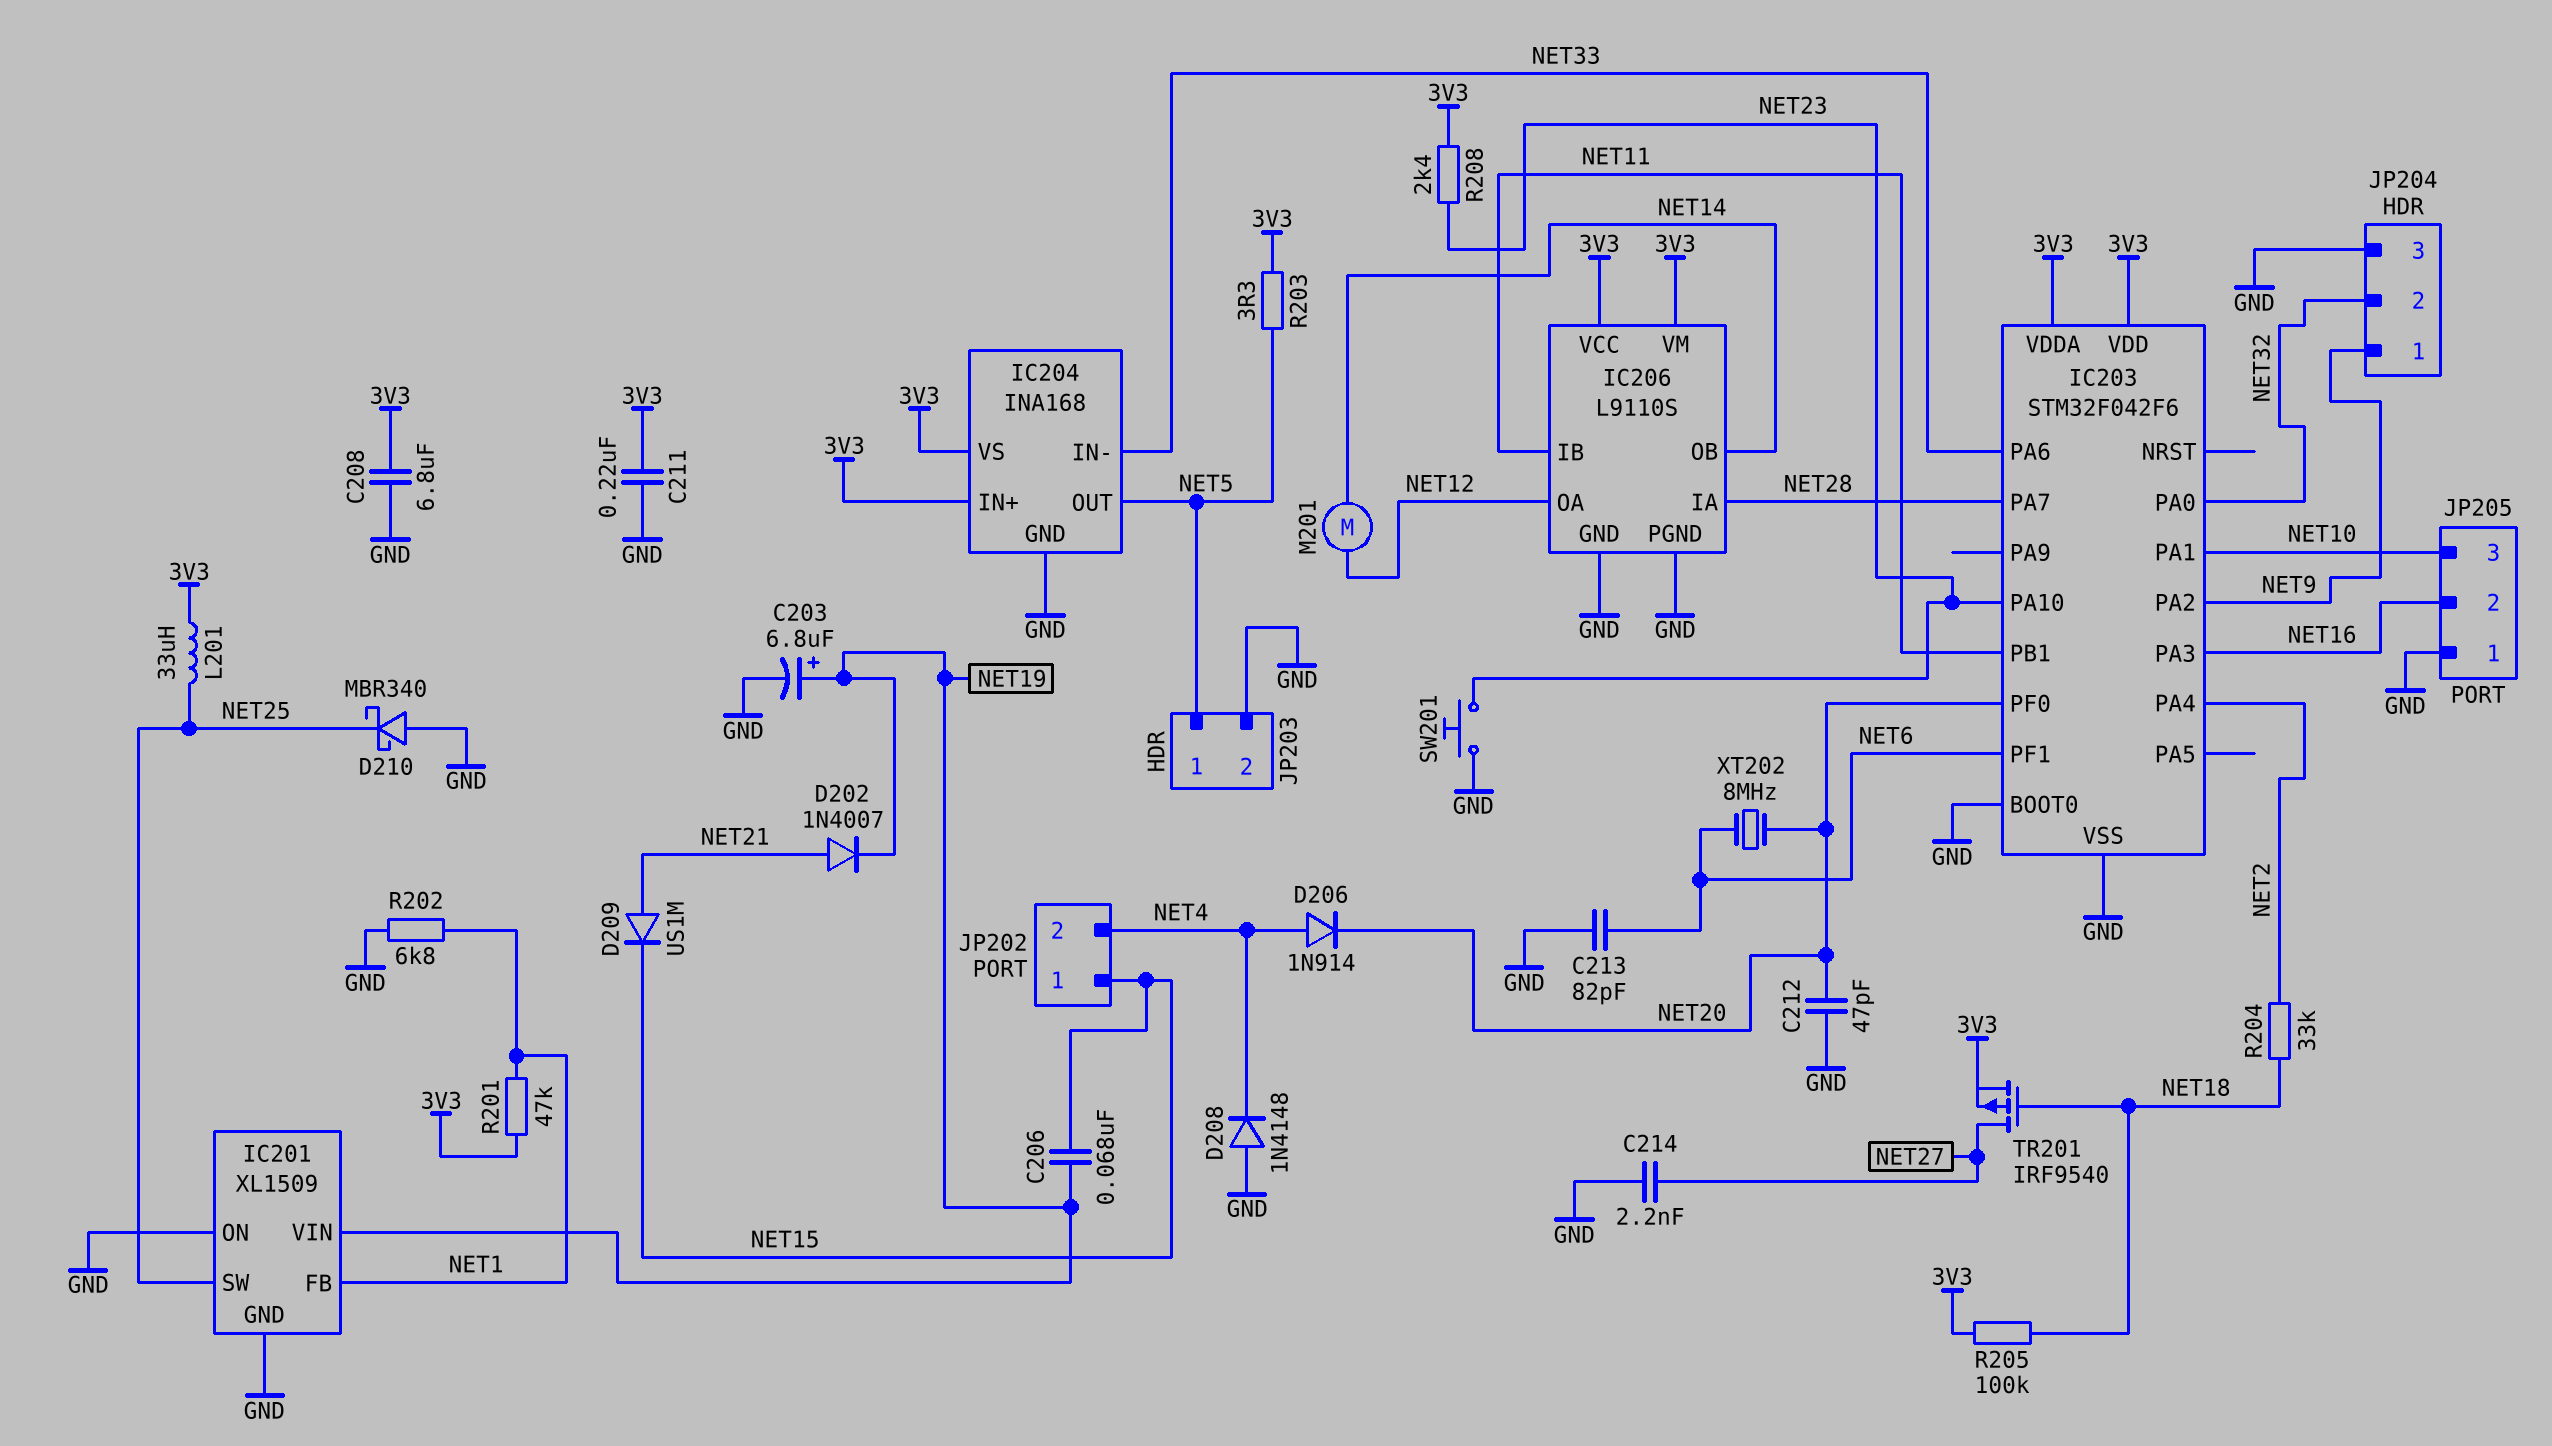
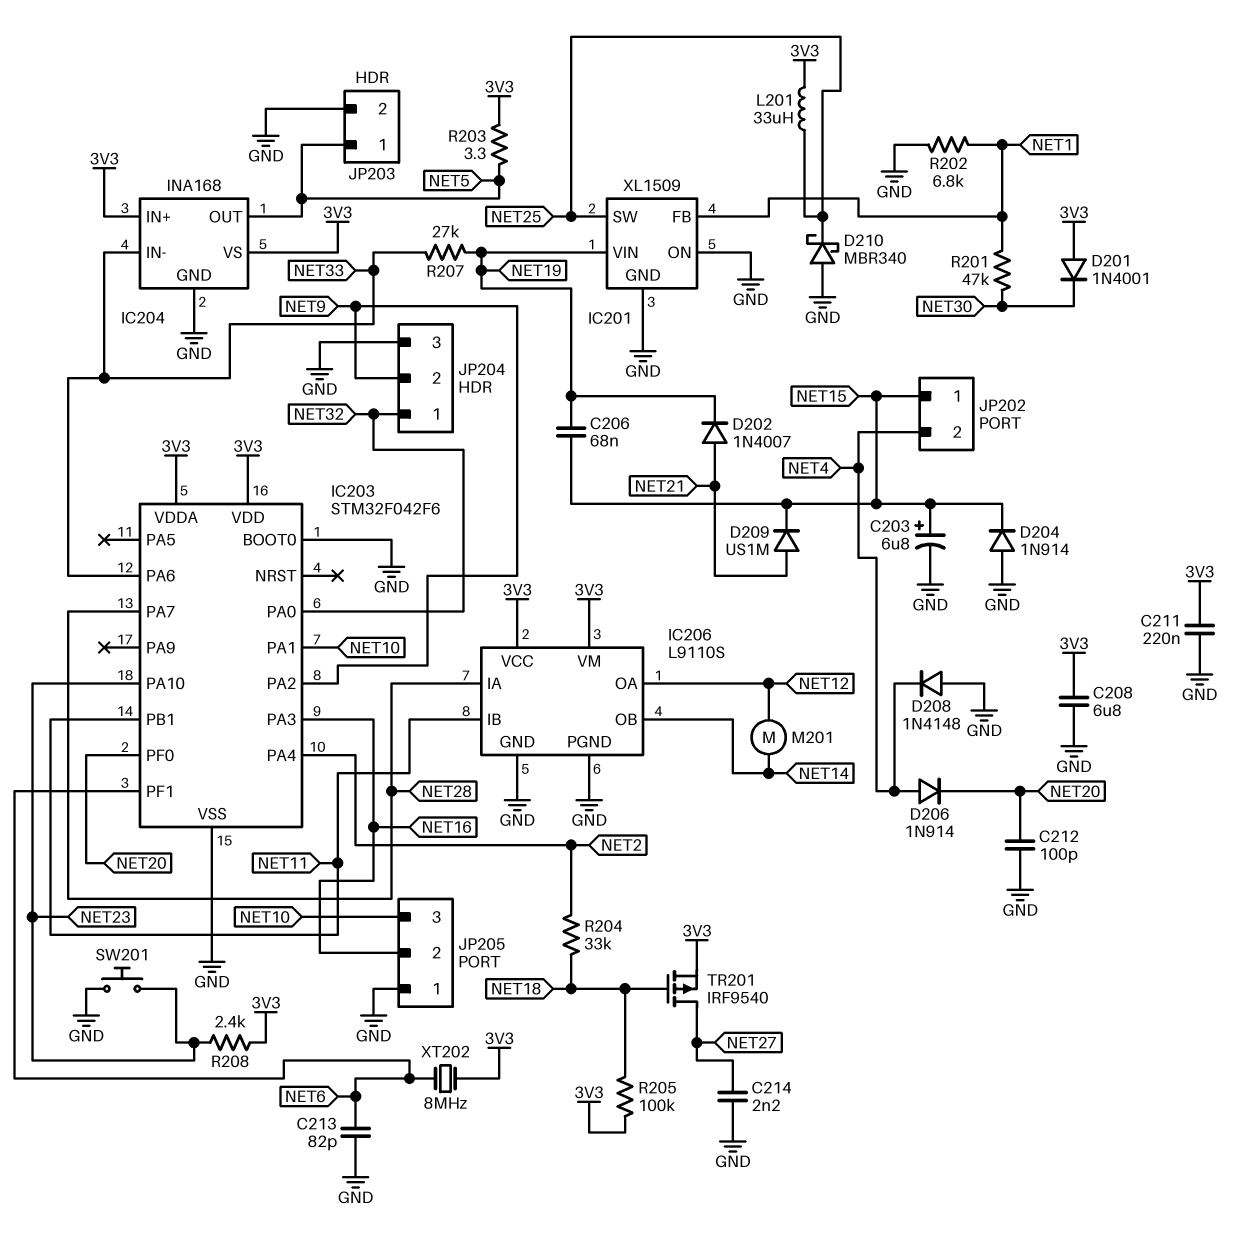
C203: 6.8uF (plus NET19, minus GND) -> 6.8uF (plus NET15, minus GND)
C212: 47pF (GND, NET20) -> 100pF (GND, NET20)
D201: none -> diode 1N4001 (A 3V3, K NET30)
D204: none -> diode 1N914 (A GND, K NET15)
JP204 pin 1: NET9 -> NET32
JP204 pin 2: NET32 -> NET9
R201: 47k (3V3, NET1) -> 47k (NET1, NET30)
R207: none -> 27k (NET19, NET33)
XT202: 8MHz (NET6, NET20) -> 8MHz (3V3, NET6)

